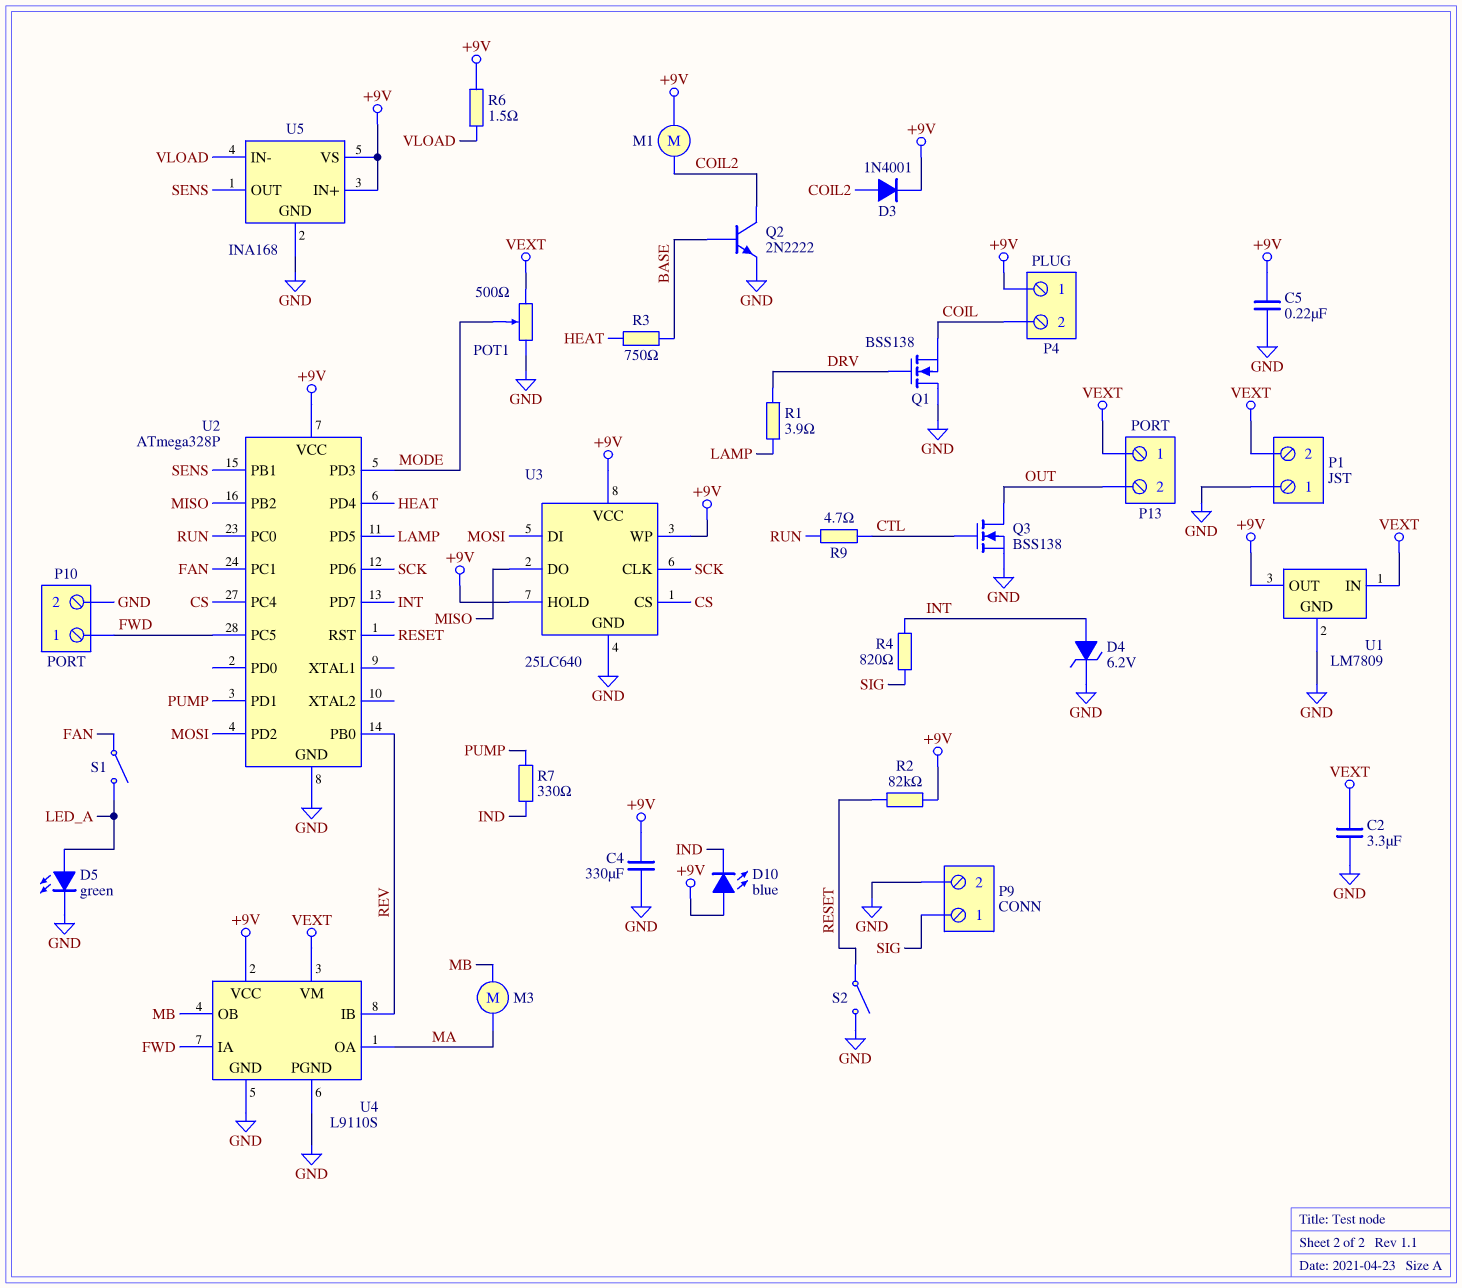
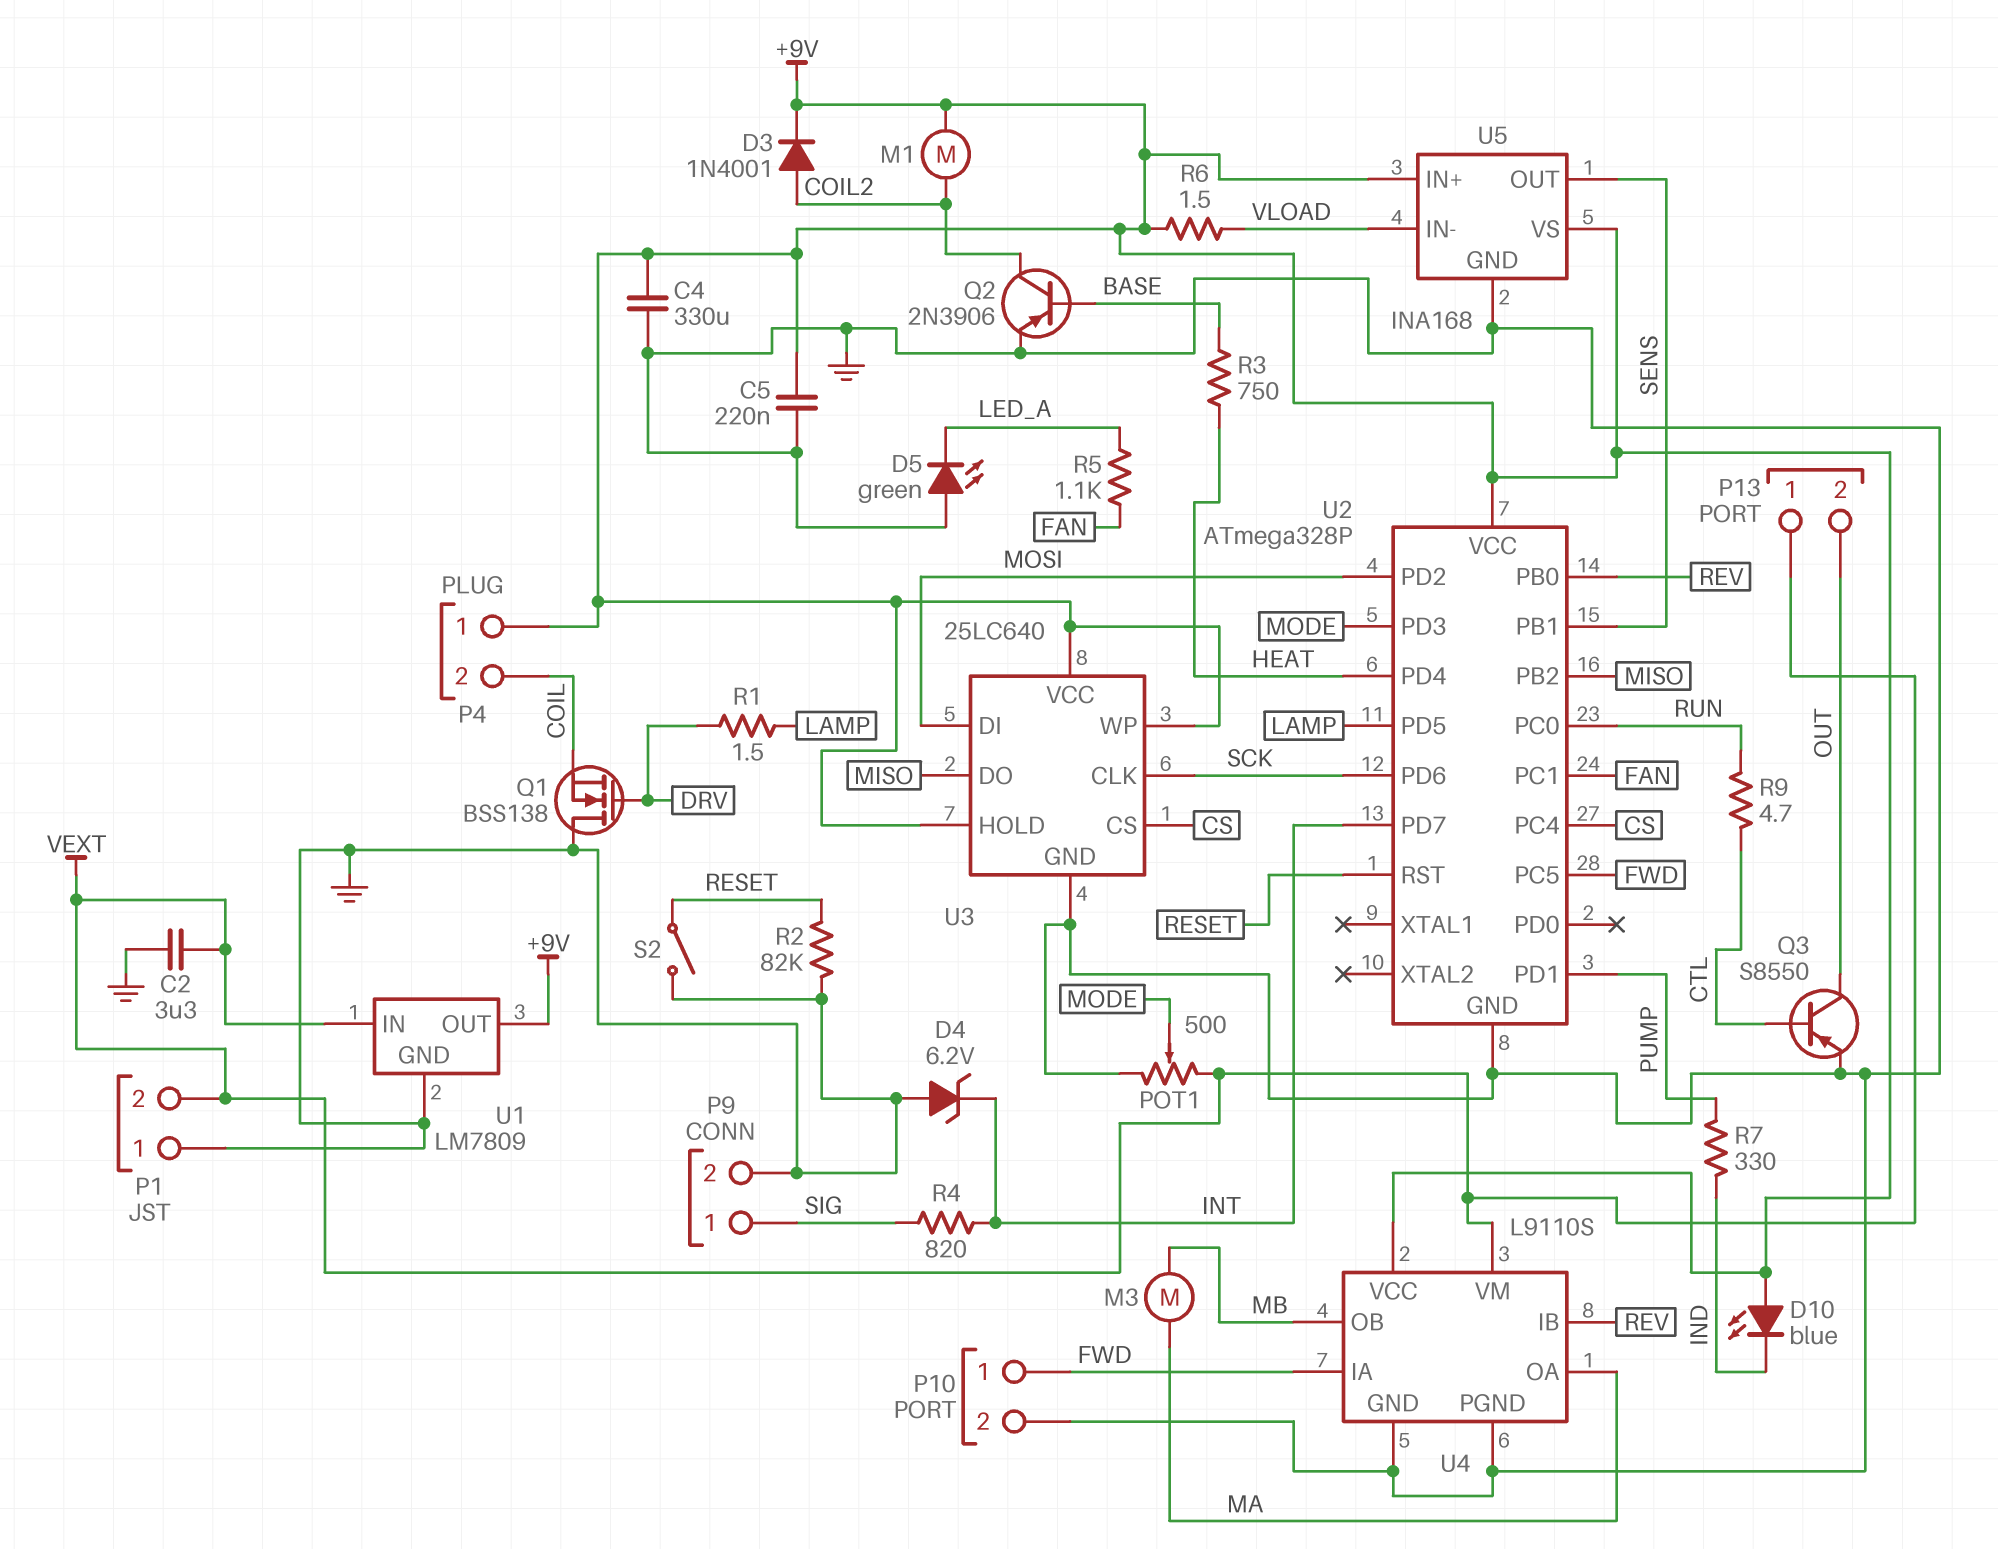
D4: zener 6.2V (A INT, K GND) -> zener 6.2V (A GND, K INT)
D5: LED green (A LED_A, K GND) -> LED green (A GND, K LED_A)
Q2: NPN 2N2222 (B BASE, C COIL2, E GND) -> PNP 2N3906 (B BASE, C COIL2, E GND)
Q3: NMOS BSS138 (G CTL, D OUT, S GND) -> PNP S8550 (B CTL, C OUT, E GND)
R1: 3.9 (DRV, LAMP) -> 1.5 (DRV, LAMP)
R2: 82k (+9V, RESET) -> 82k (GND, RESET)
R5: none -> 1.1k (FAN, LED_A)
S1: switch (FAN, LED_A) -> none

